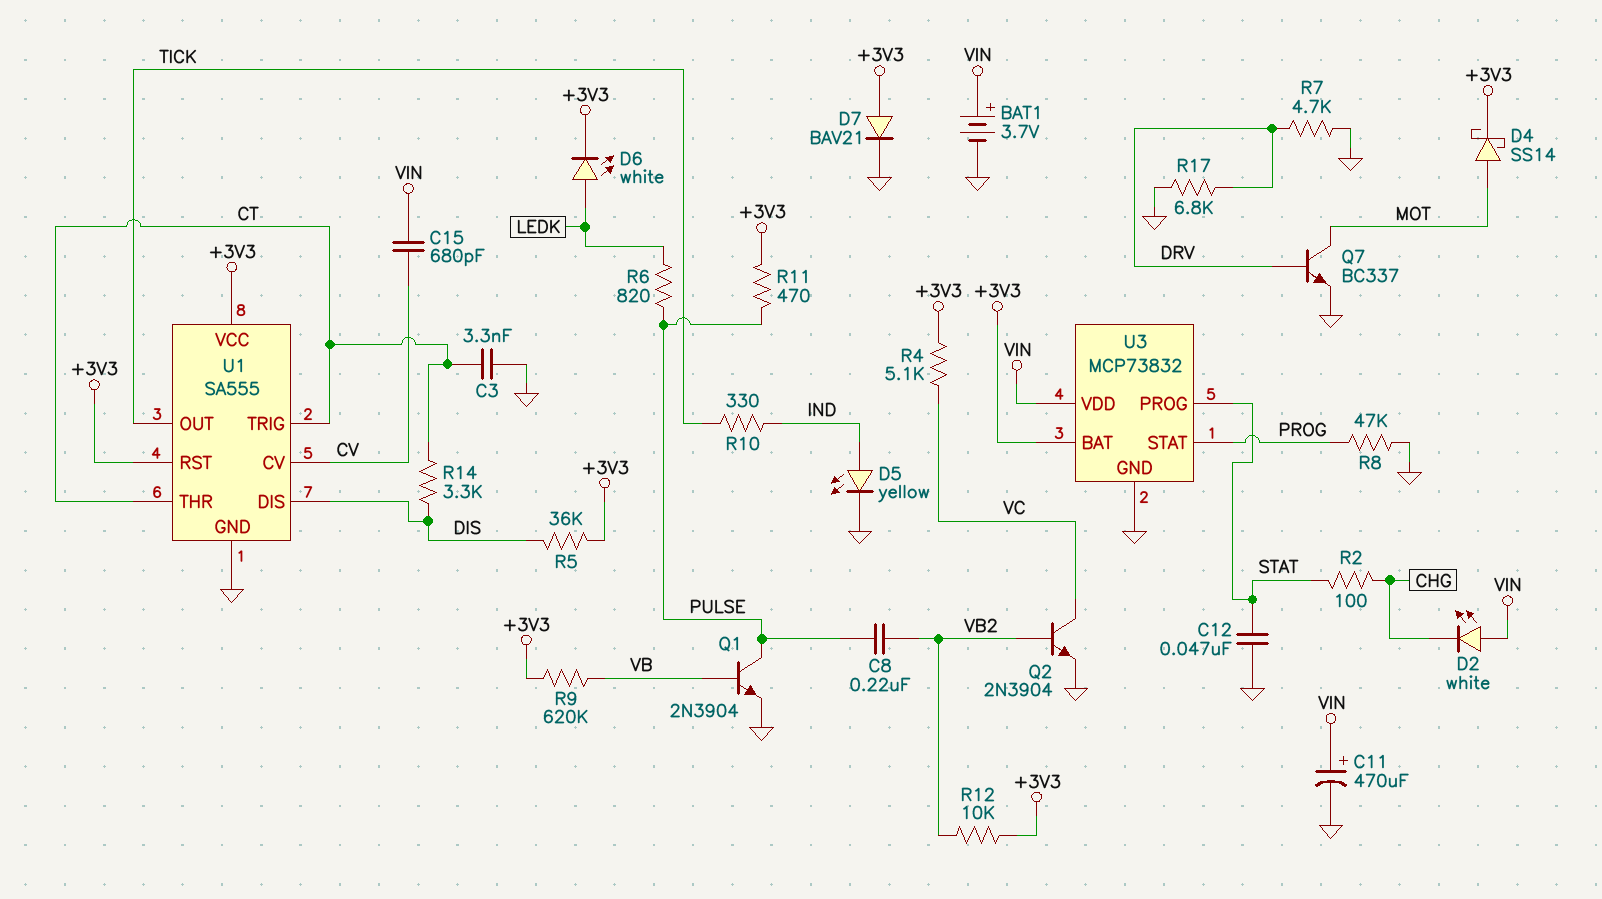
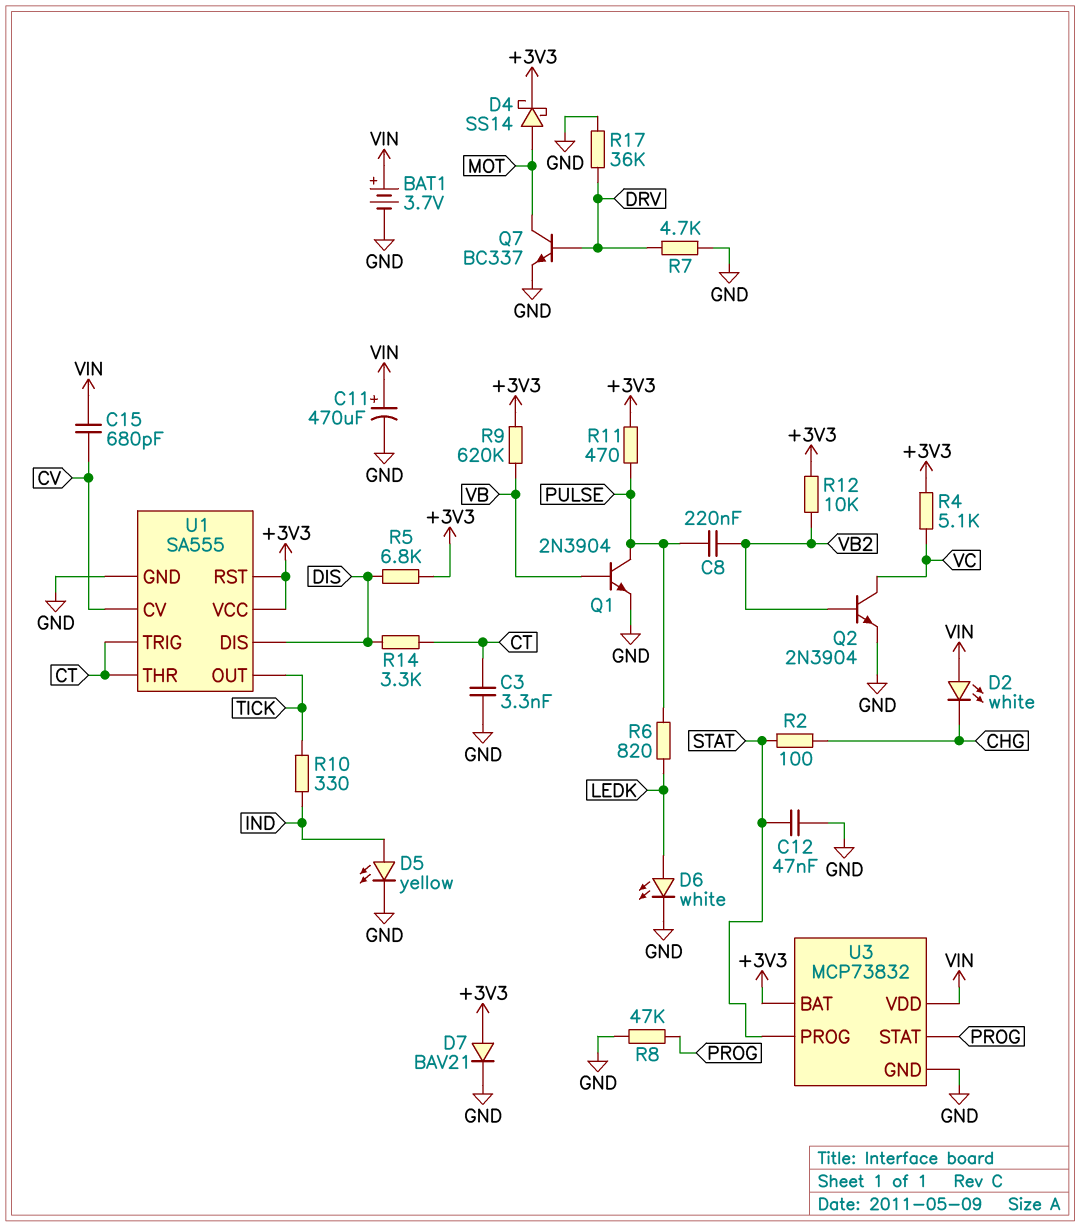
D6: LED white (A LEDK, K +3V3) -> LED white (A LEDK, K GND)
R5: 36k (+3V3, DIS) -> 6.8k (+3V3, DIS)
R17: 6.8k (DRV, GND) -> 36k (DRV, GND)

